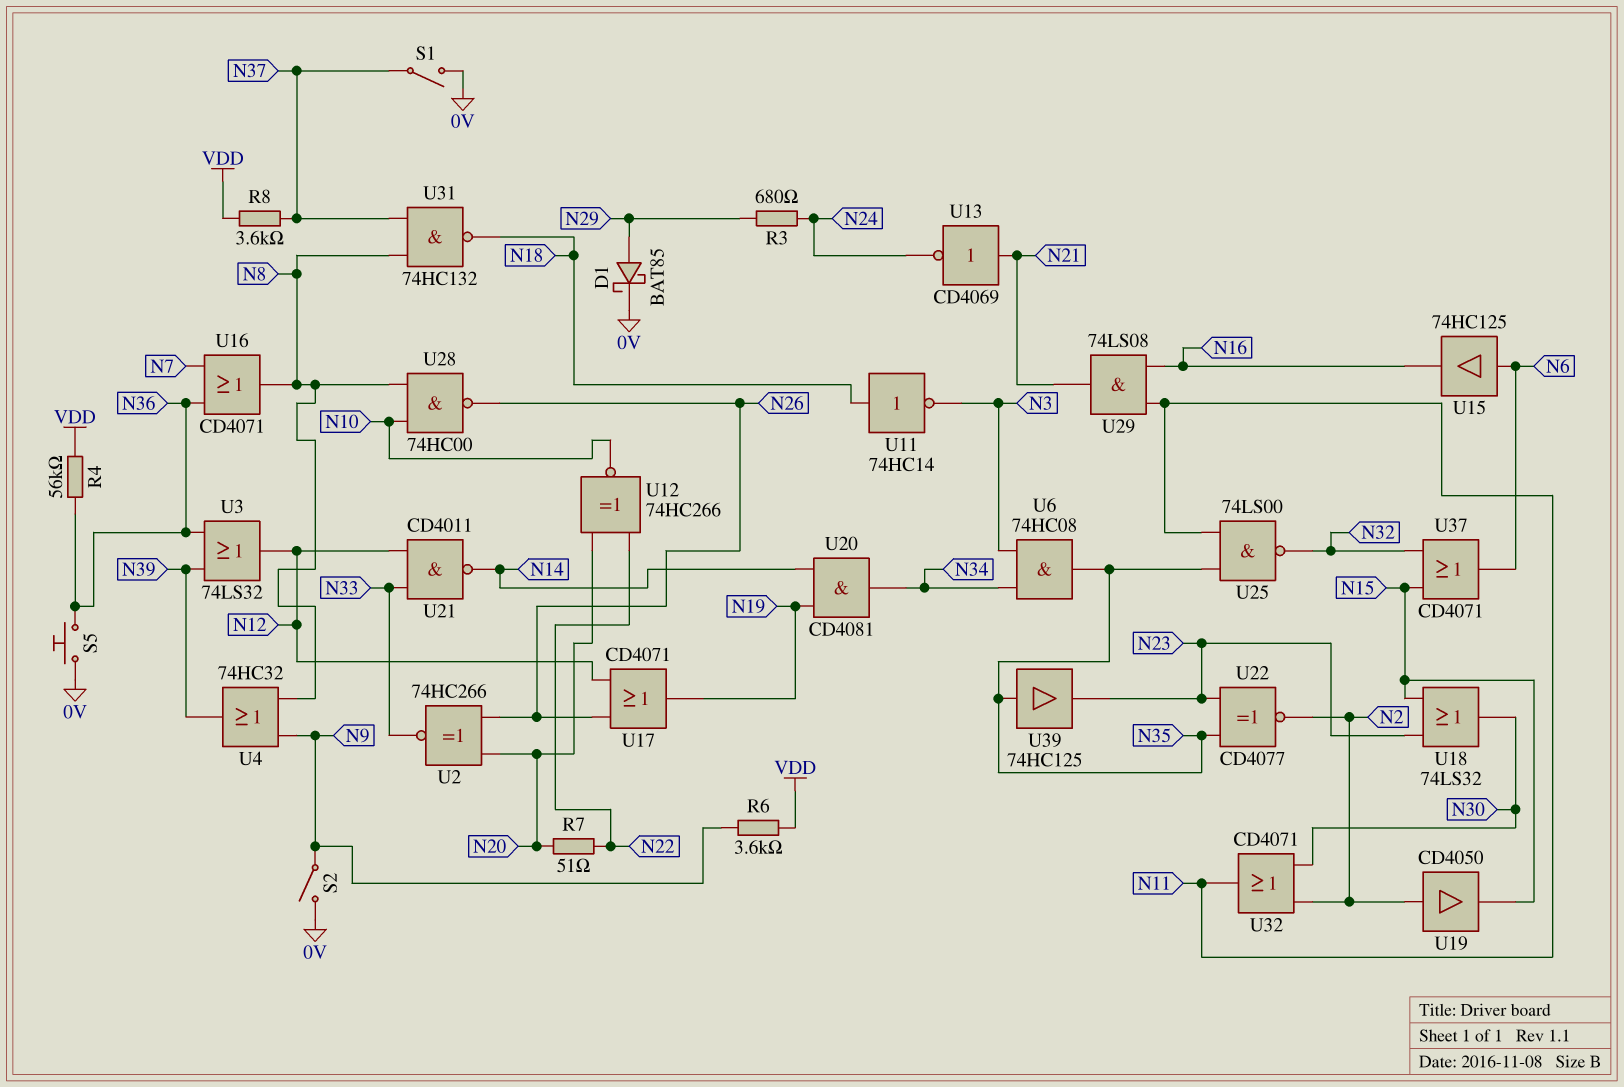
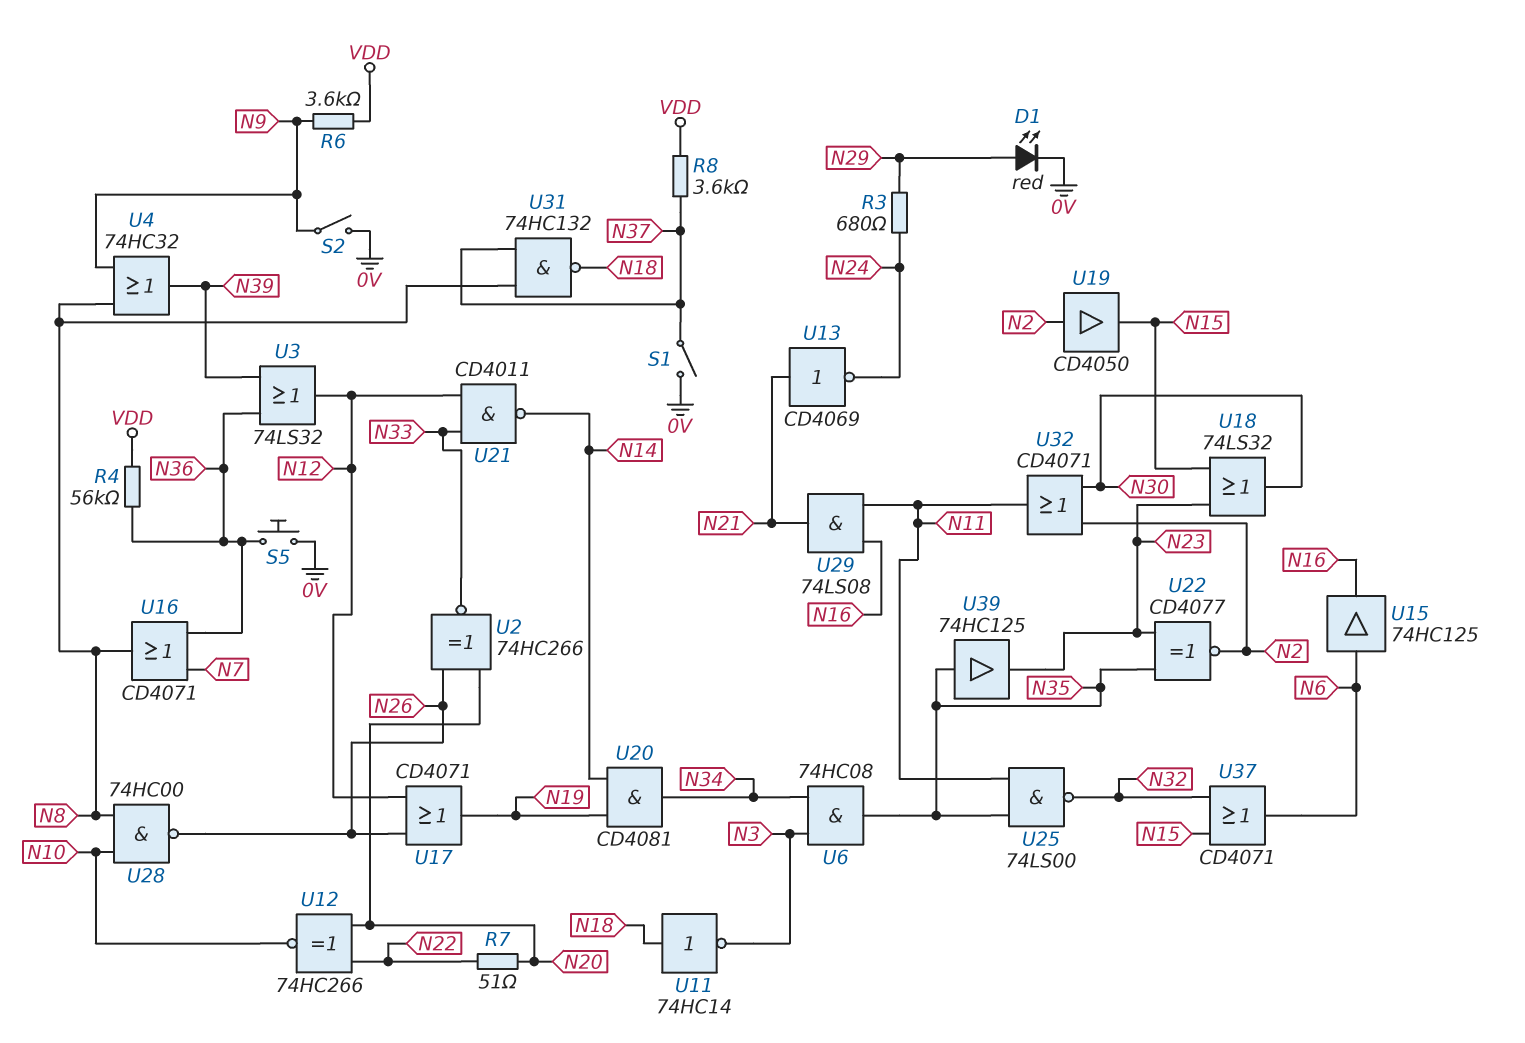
D1: schottky BAT85 (A N29, K 0V) -> LED red (A N29, K 0V)

